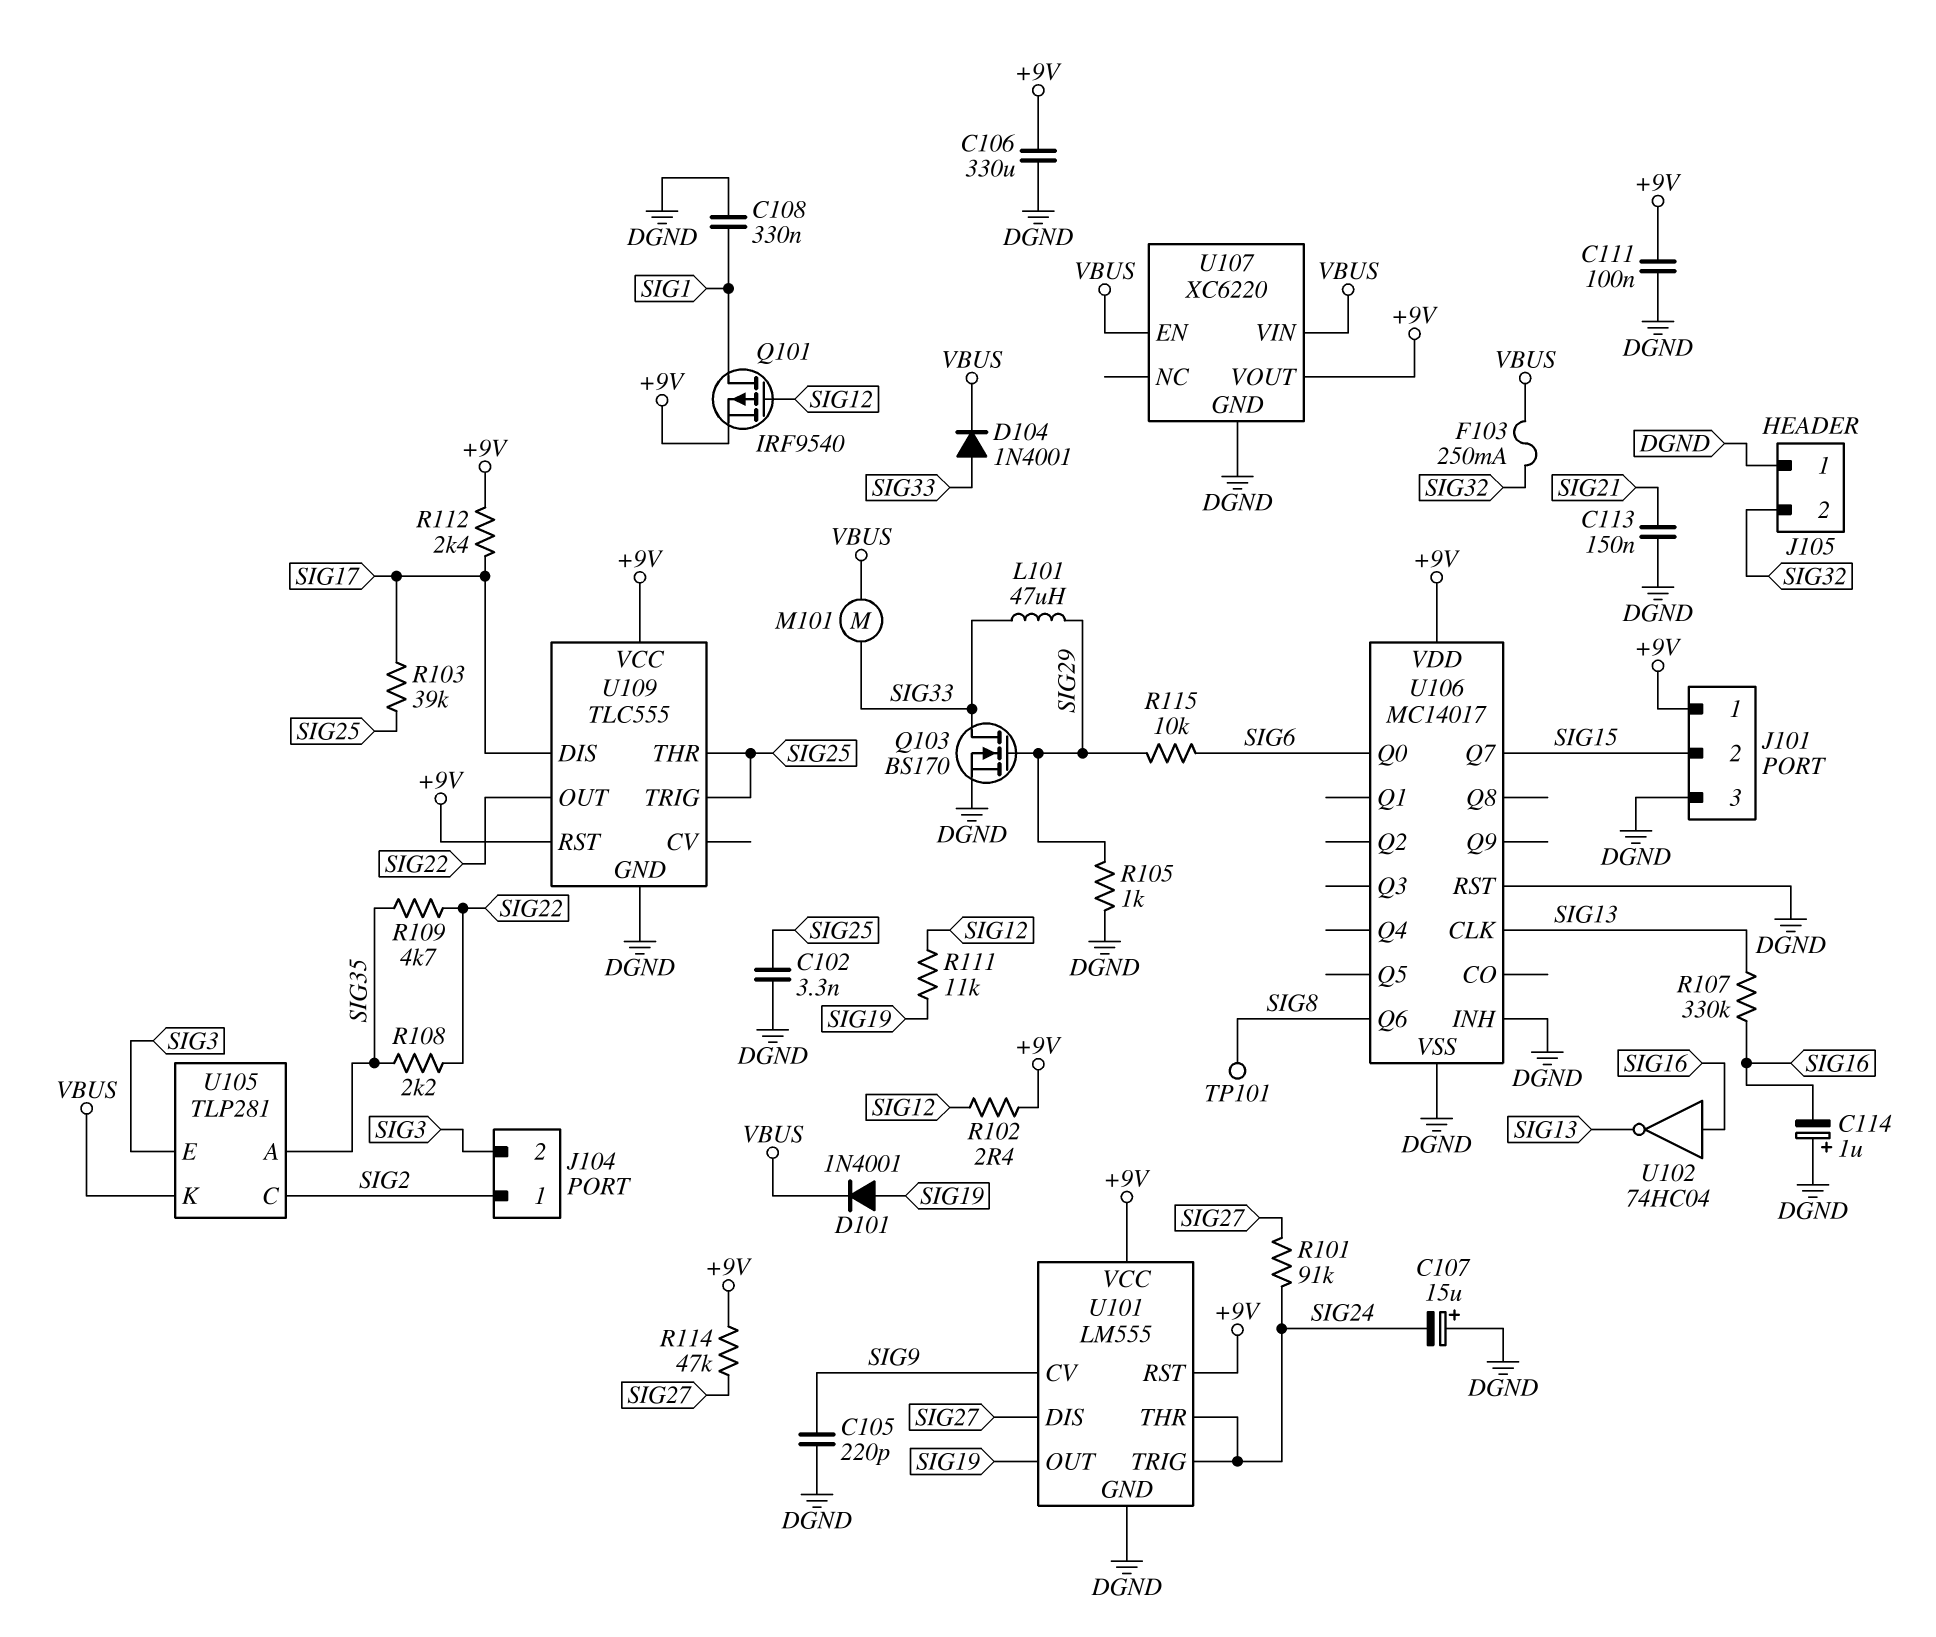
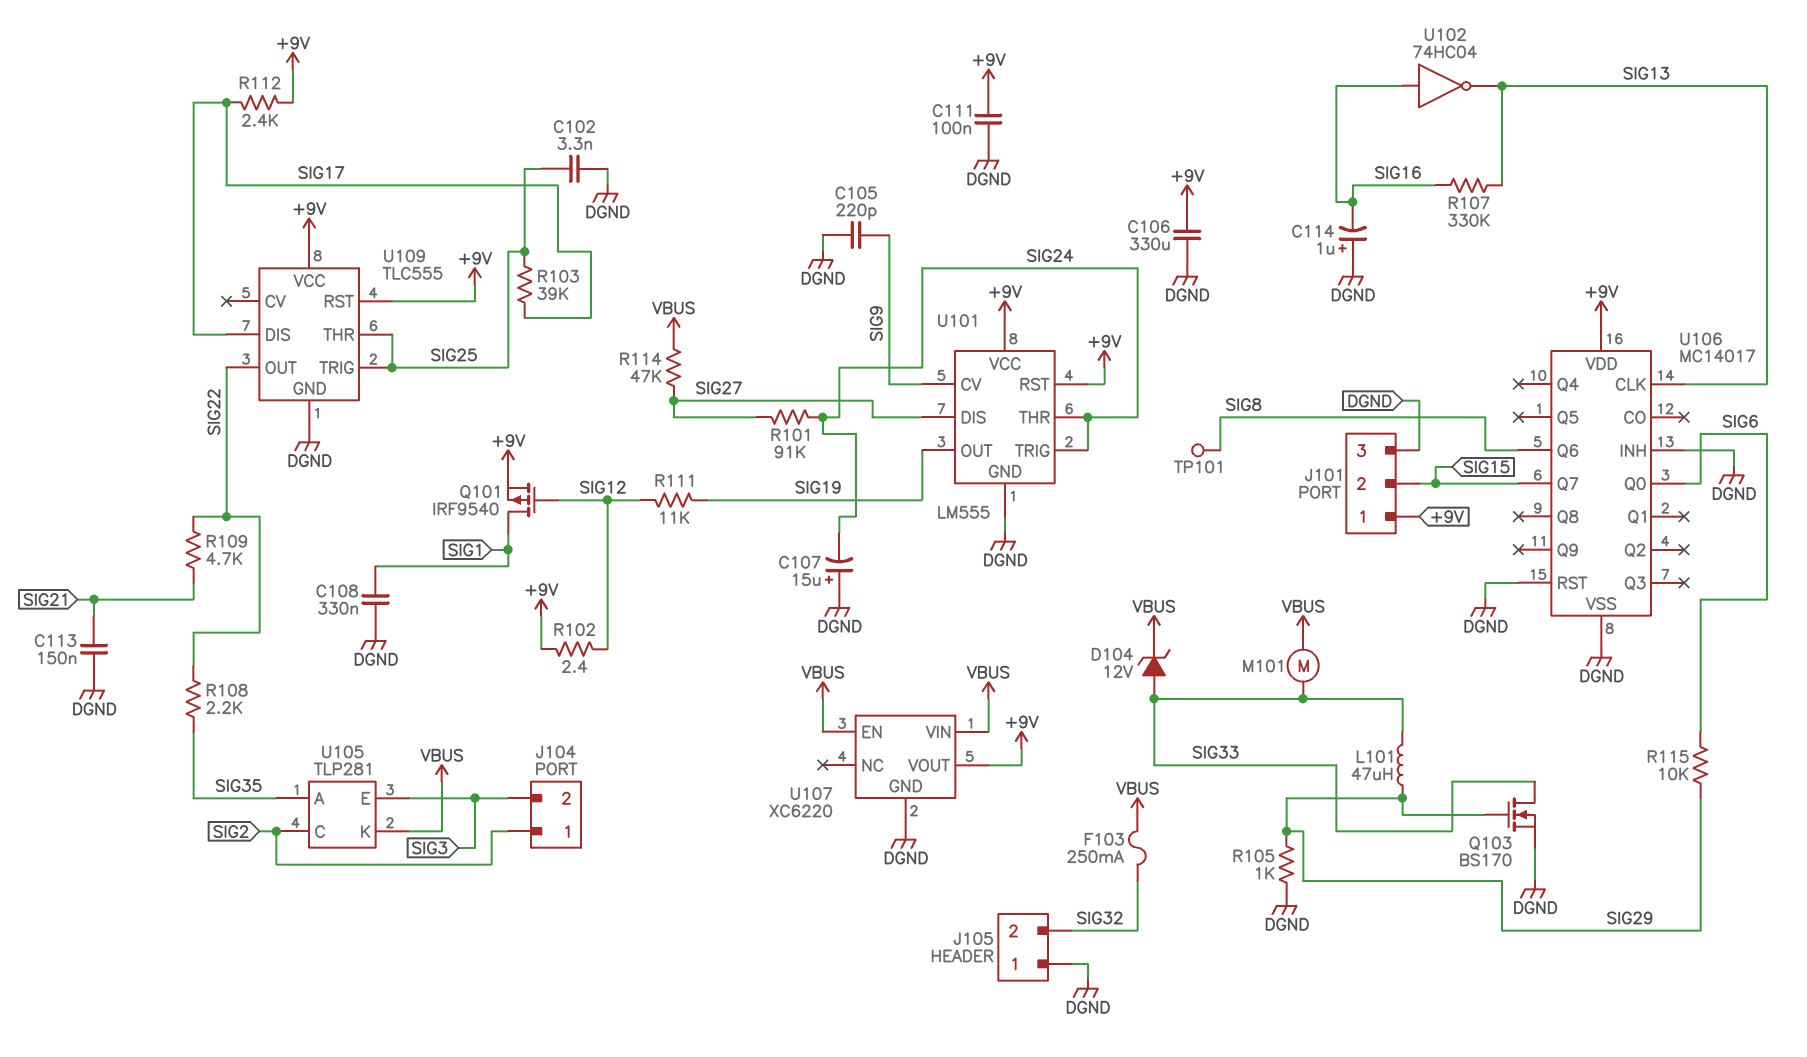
D101: diode 1N4001 (A SIG19, K VBUS) -> none
D104: diode 1N4001 (A SIG33, K VBUS) -> zener 12V (A SIG33, K VBUS)
R109: 4.7k (SIG22, SIG35) -> 4.7k (SIG21, SIG22)
R114: 47k (+9V, SIG27) -> 47k (SIG27, VBUS)

